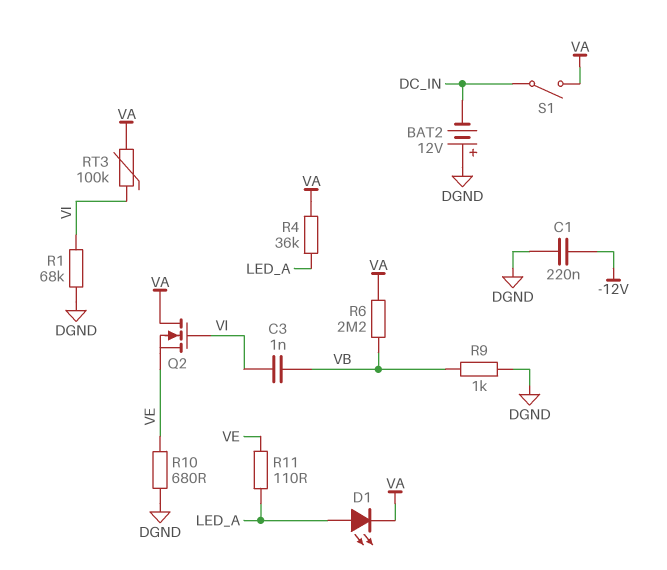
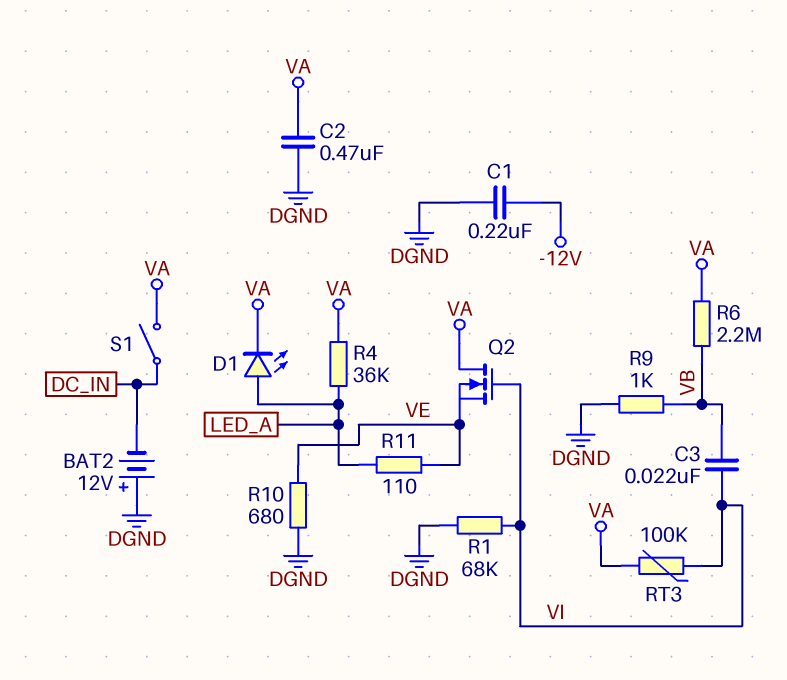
C2: none -> 470nF (DGND, VA)
C3: 1nF (VB, VI) -> 22nF (VB, VI)

